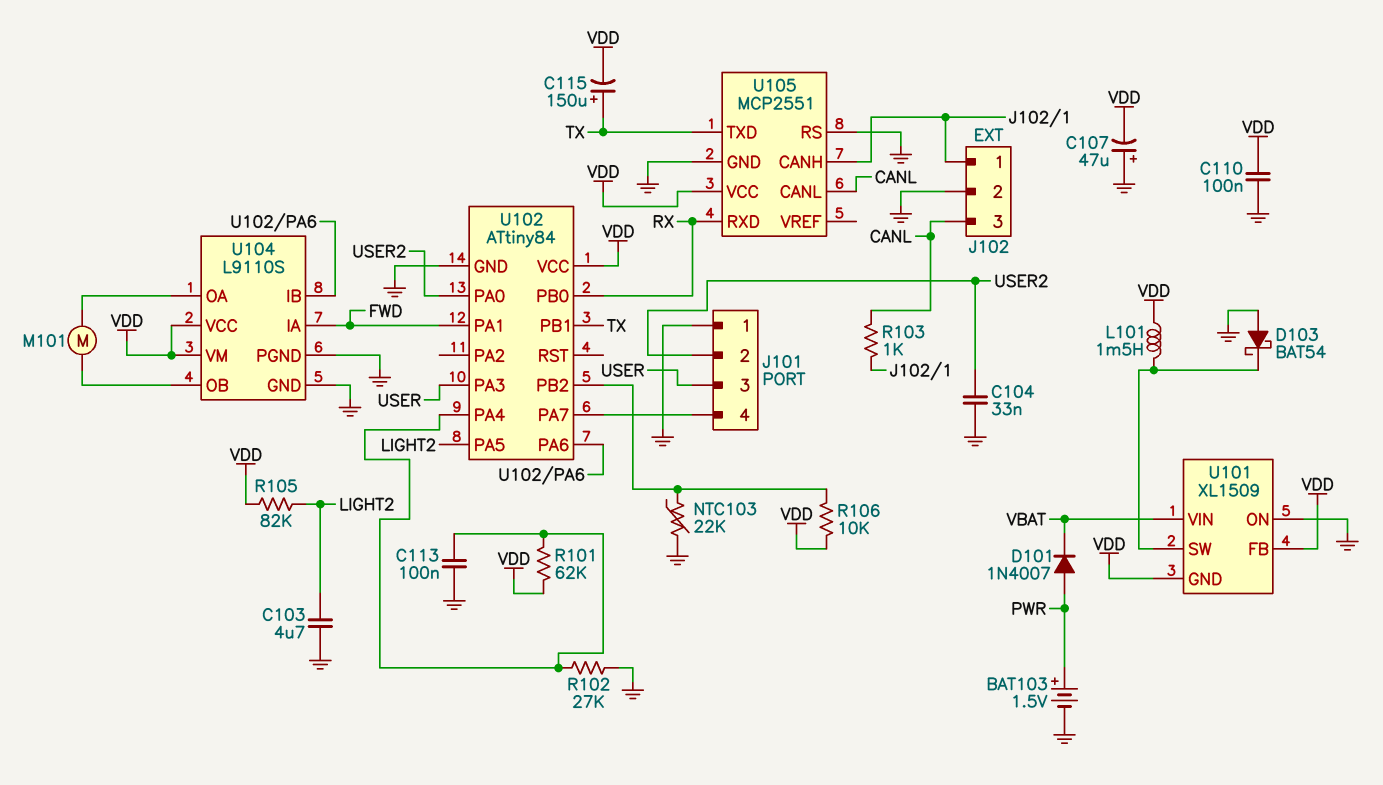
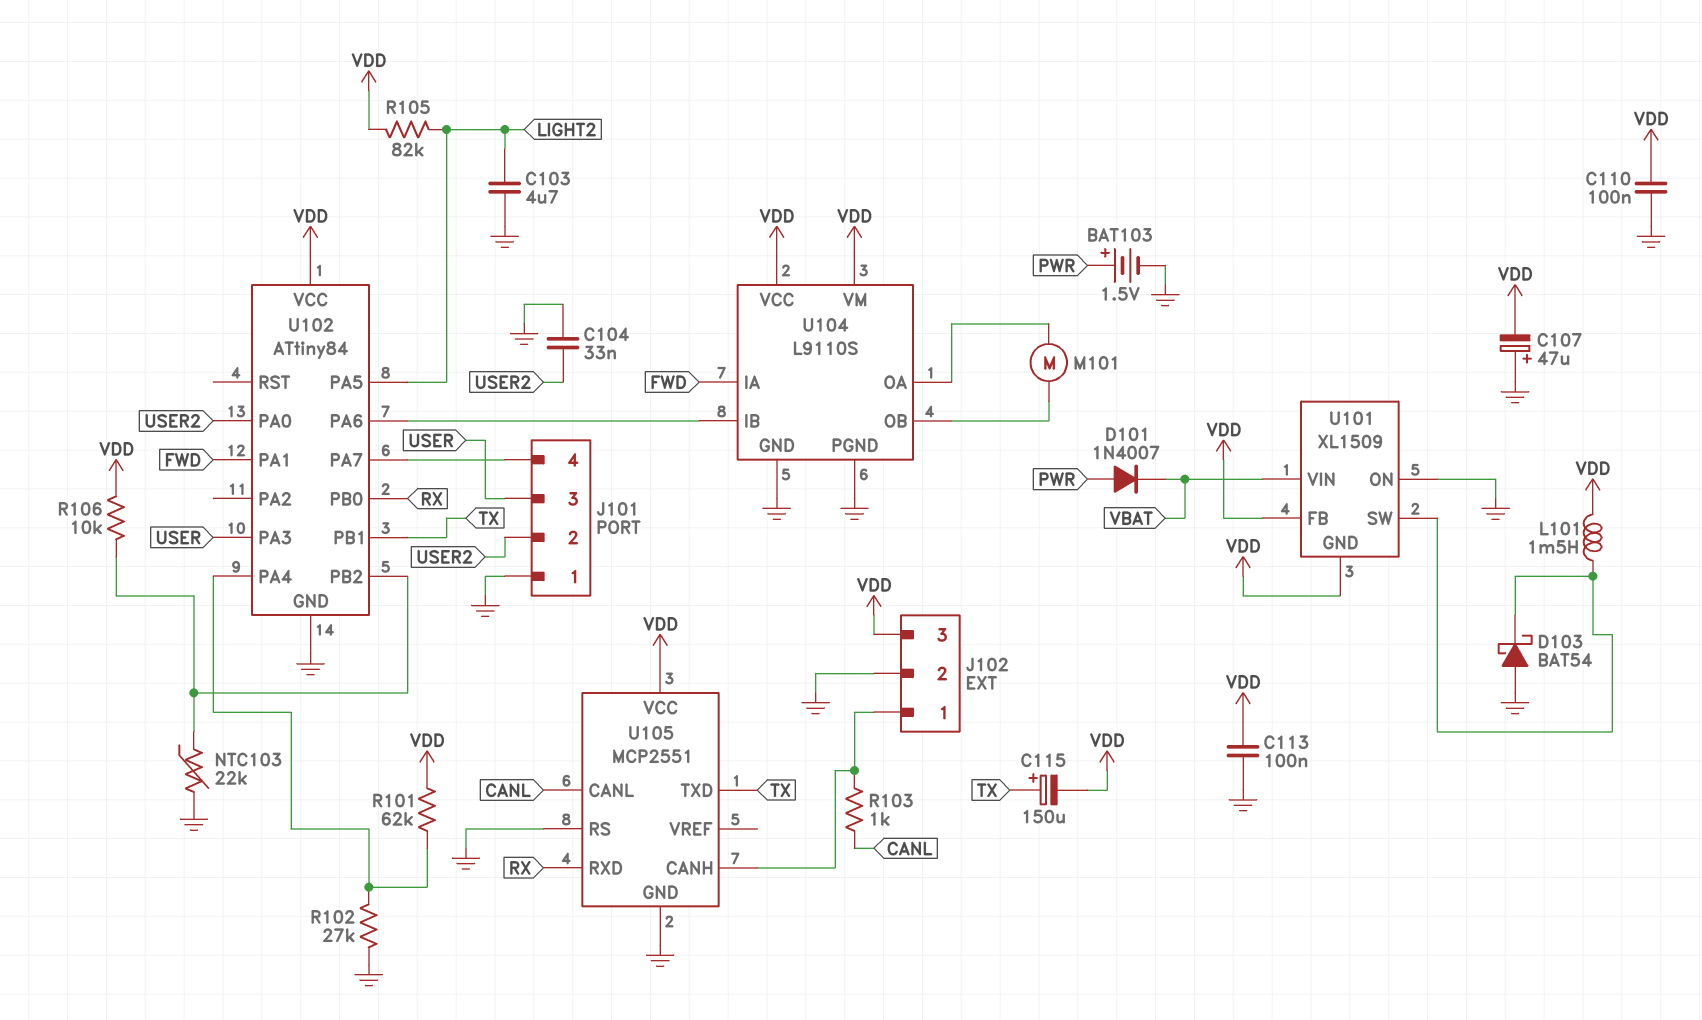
C113: 100nF (GND, U102/PA4) -> 100nF (GND, VDD)
J102 pin 3: CANL -> VDD

